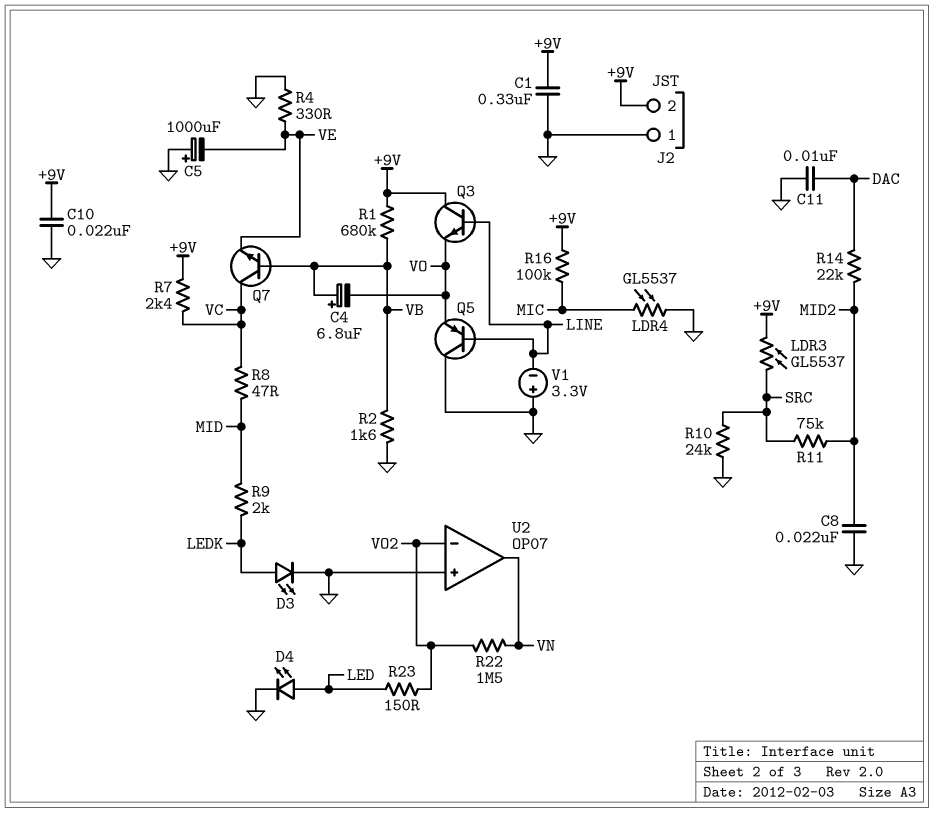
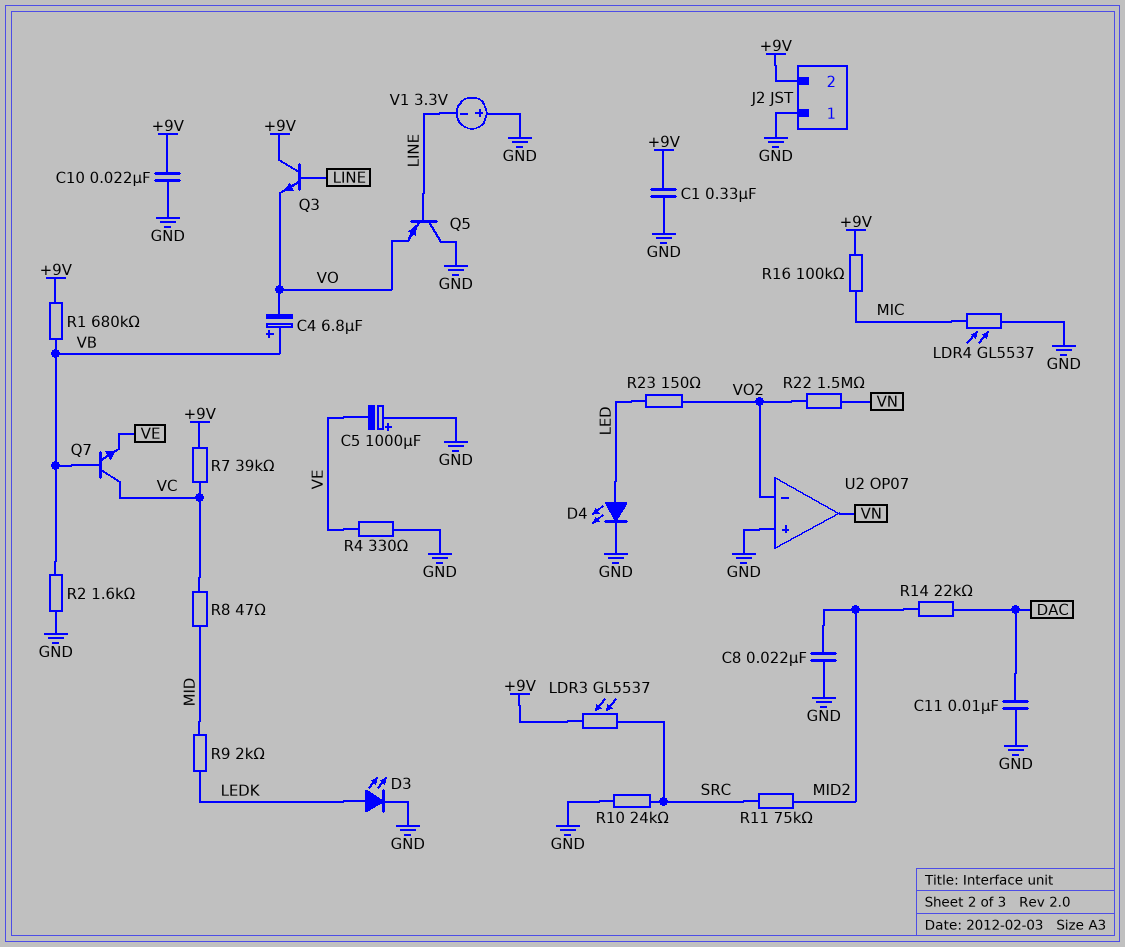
R7: 2.4k (+9V, VC) -> 39k (+9V, VC)

